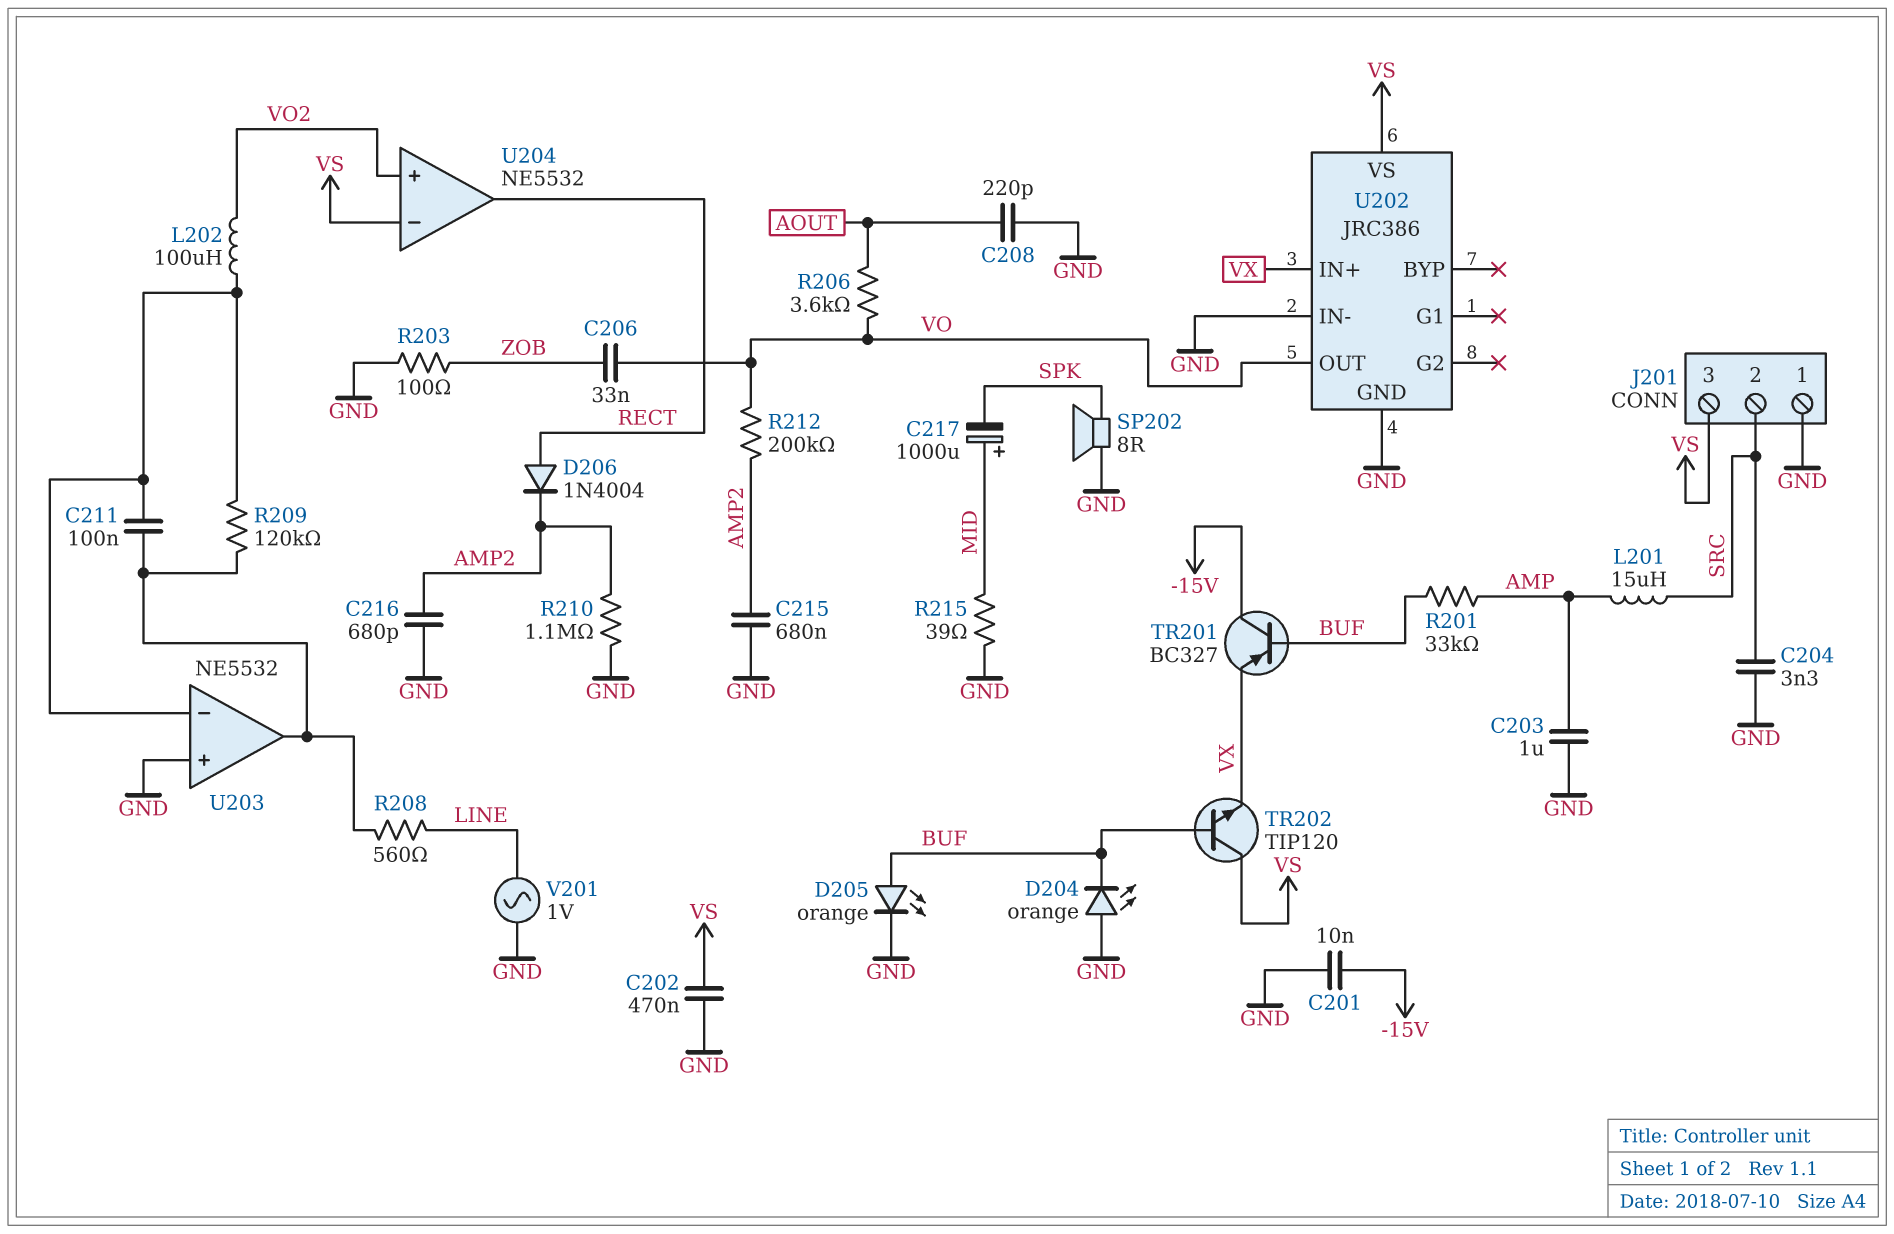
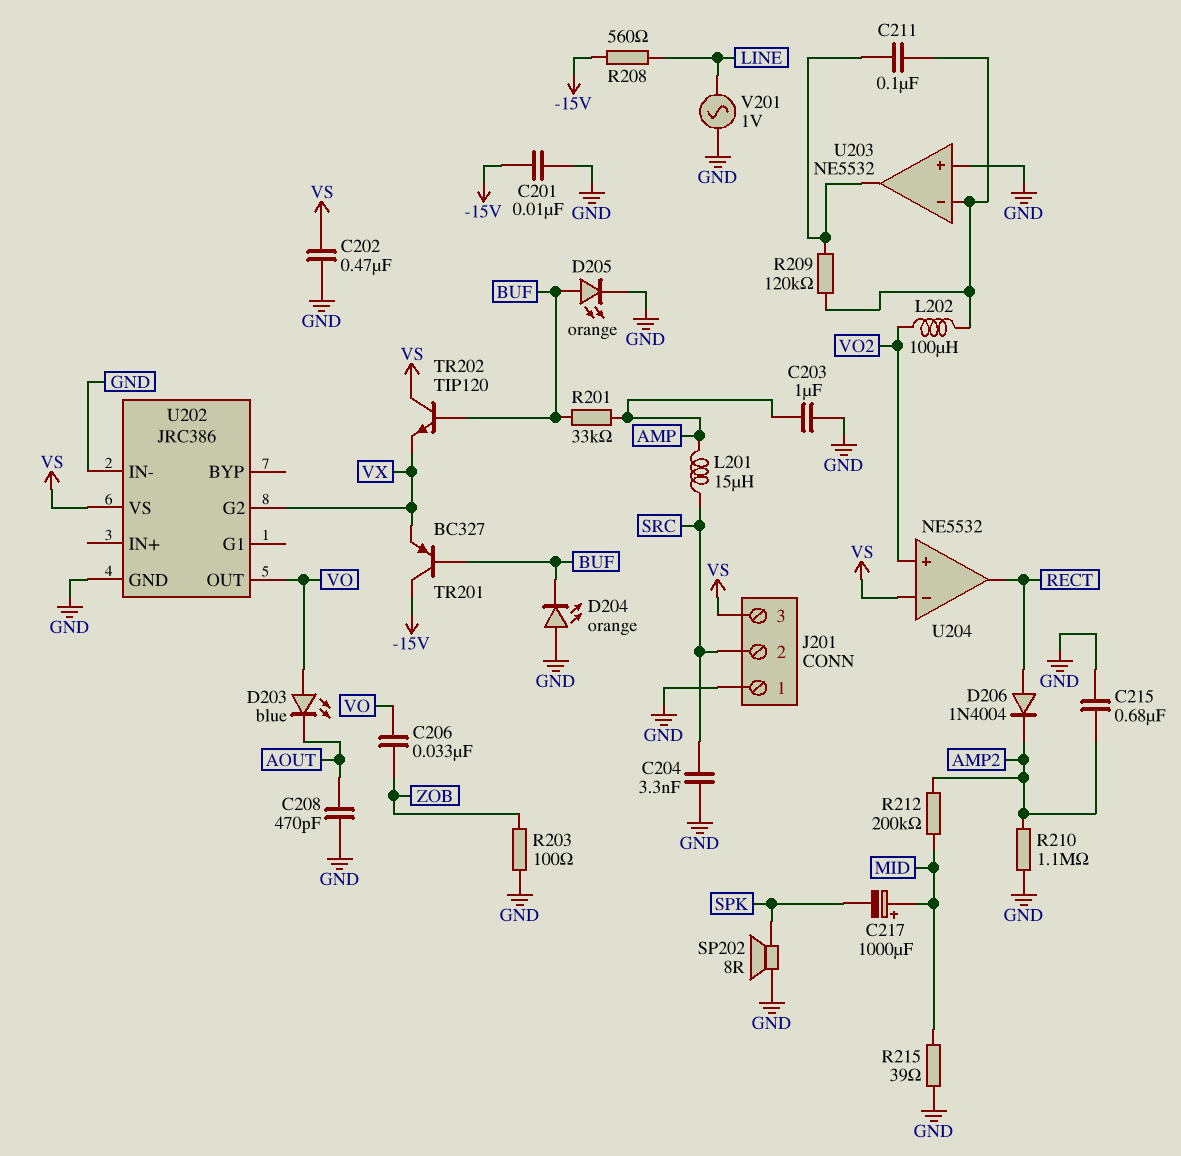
C208: 220pF (AOUT, GND) -> 470pF (AOUT, GND)
C216: 680pF (AMP2, GND) -> none
D203: none -> LED blue (A VO, K AOUT)
R206: 3.6k (AOUT, VO) -> none
R208: 560 (LINE, U203/out) -> 560 (-15V, LINE)
R212: 200k (AMP2, VO) -> 200k (AMP2, MID)
U202 pin G2: none -> VX
U202 pin IN+: VX -> none

